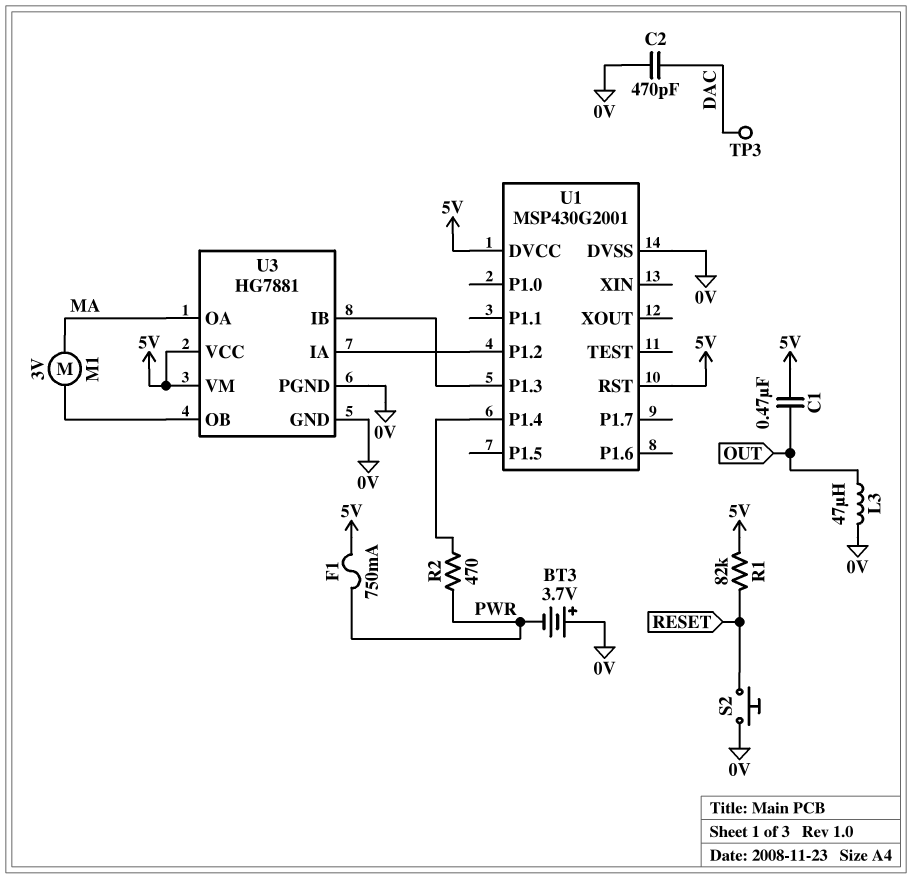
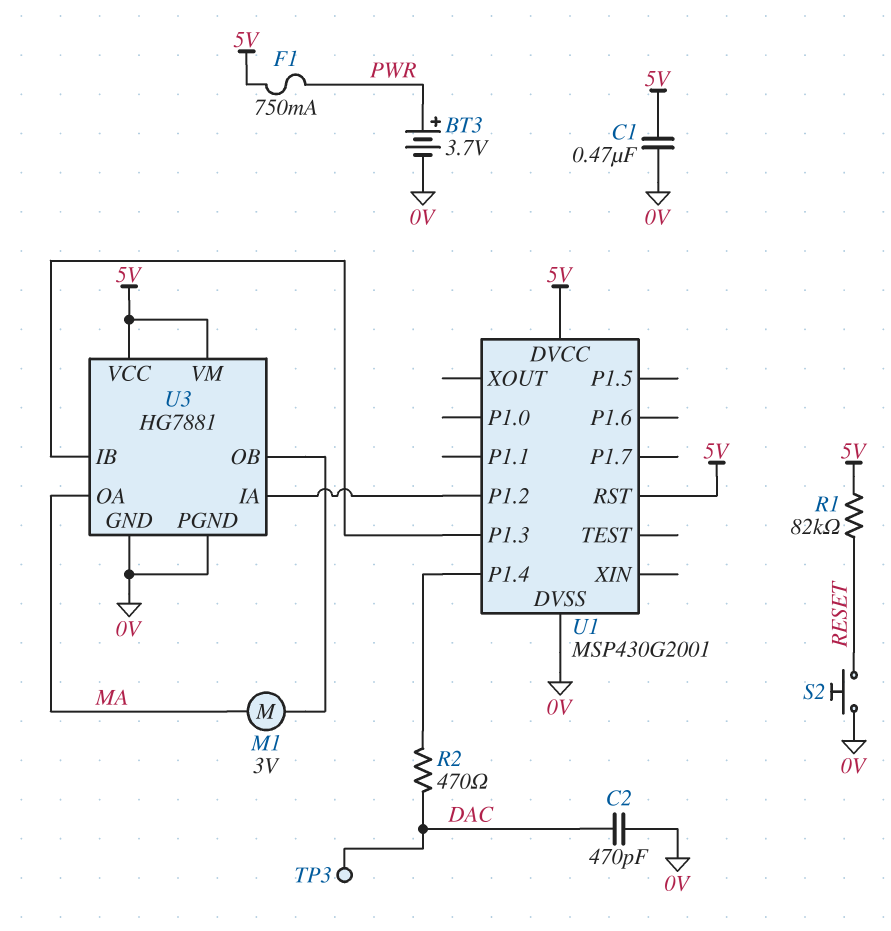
BT3: 3.7V (plus 0V, minus PWR) -> 3.7V (plus PWR, minus 0V)
C1: 470nF (5V, OUT) -> 470nF (0V, 5V)
L3: 47uH (0V, OUT) -> none
R2: 470 (PWR, U1/P1.4) -> 470 (DAC, U1/P1.4)

